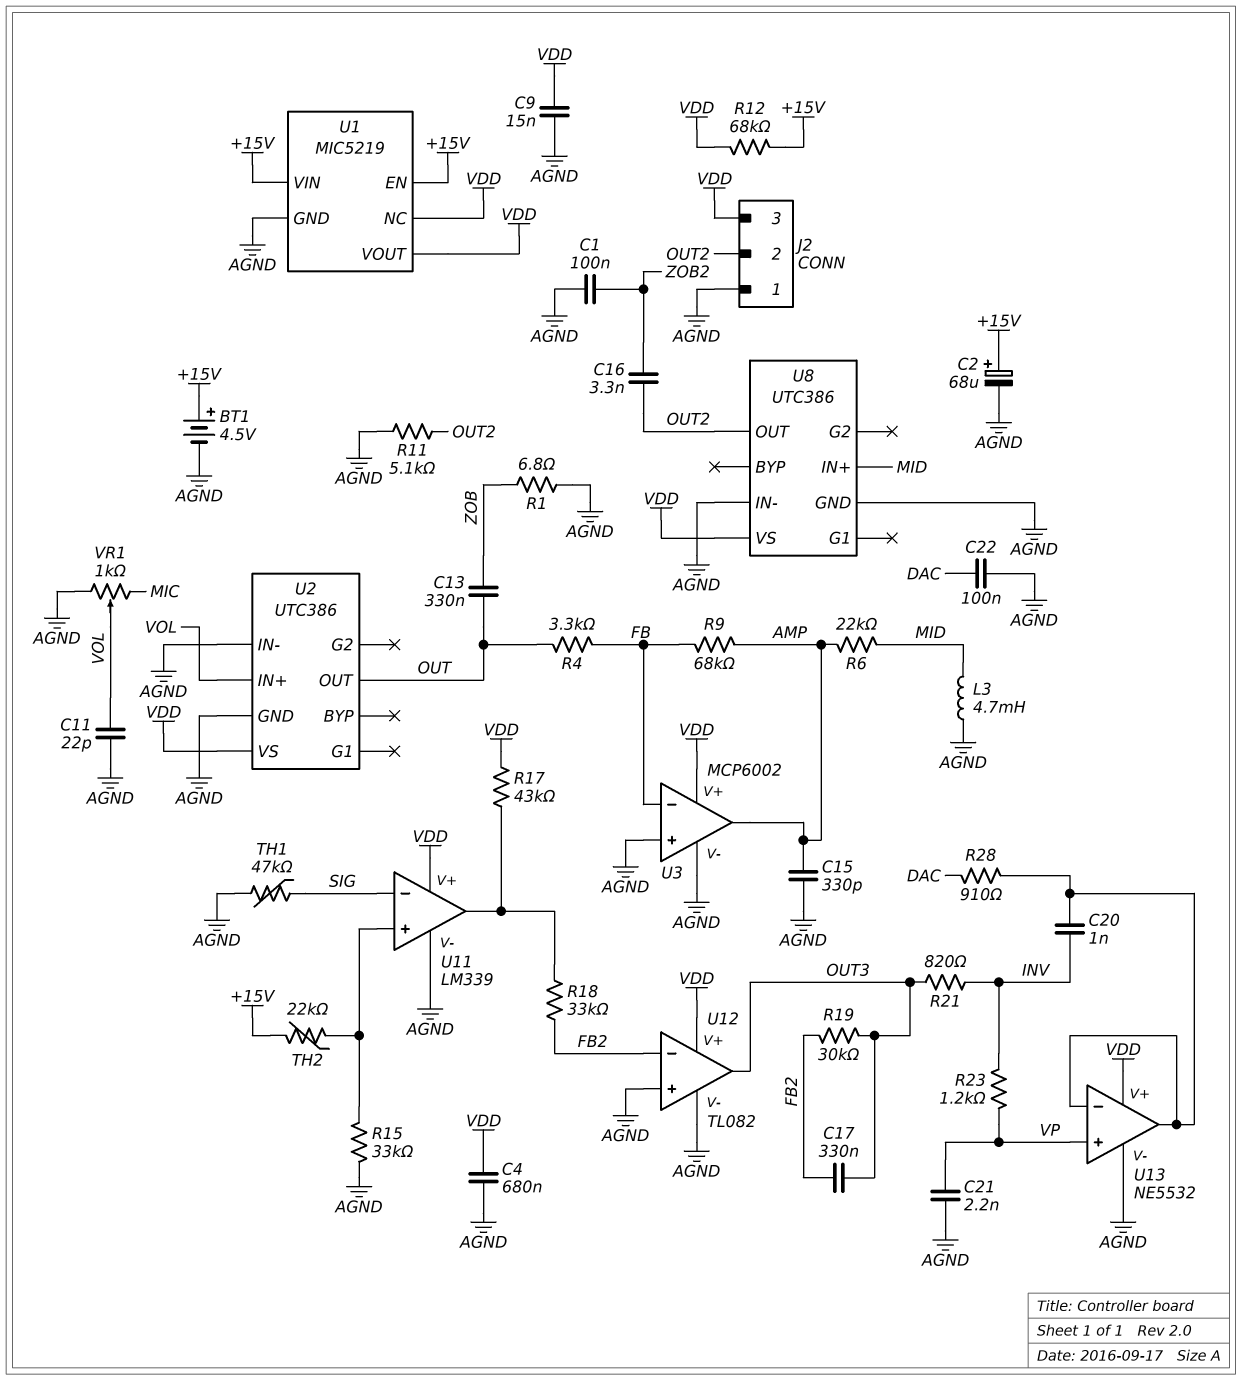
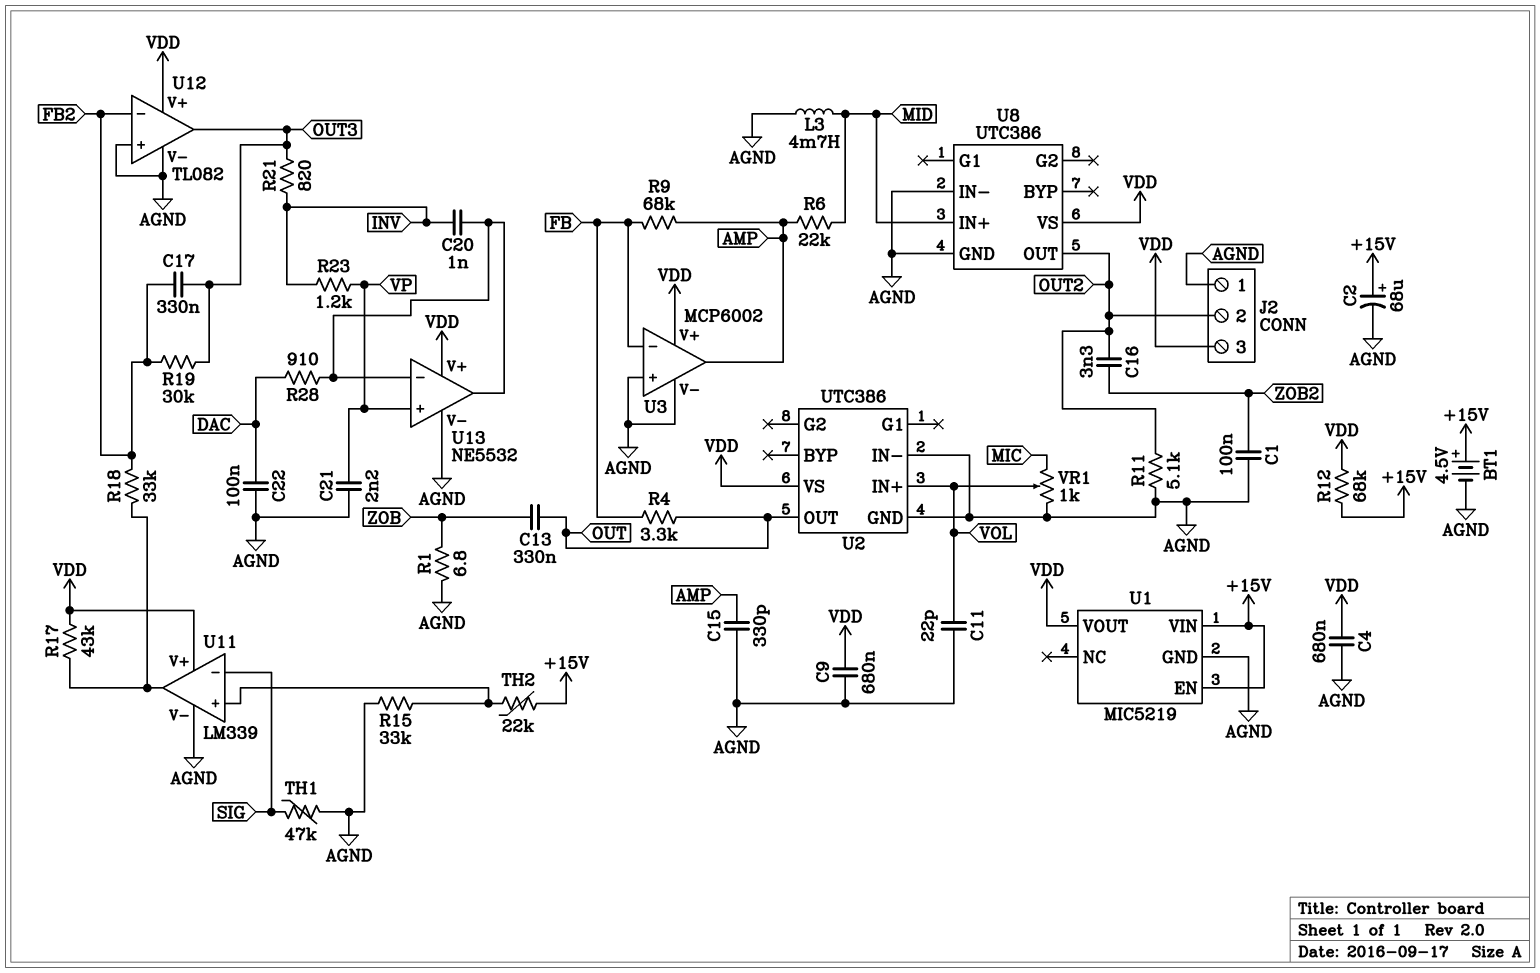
C9: 15nF (AGND, VDD) -> 680nF (AGND, VDD)
U1 pin NC: VDD -> none

